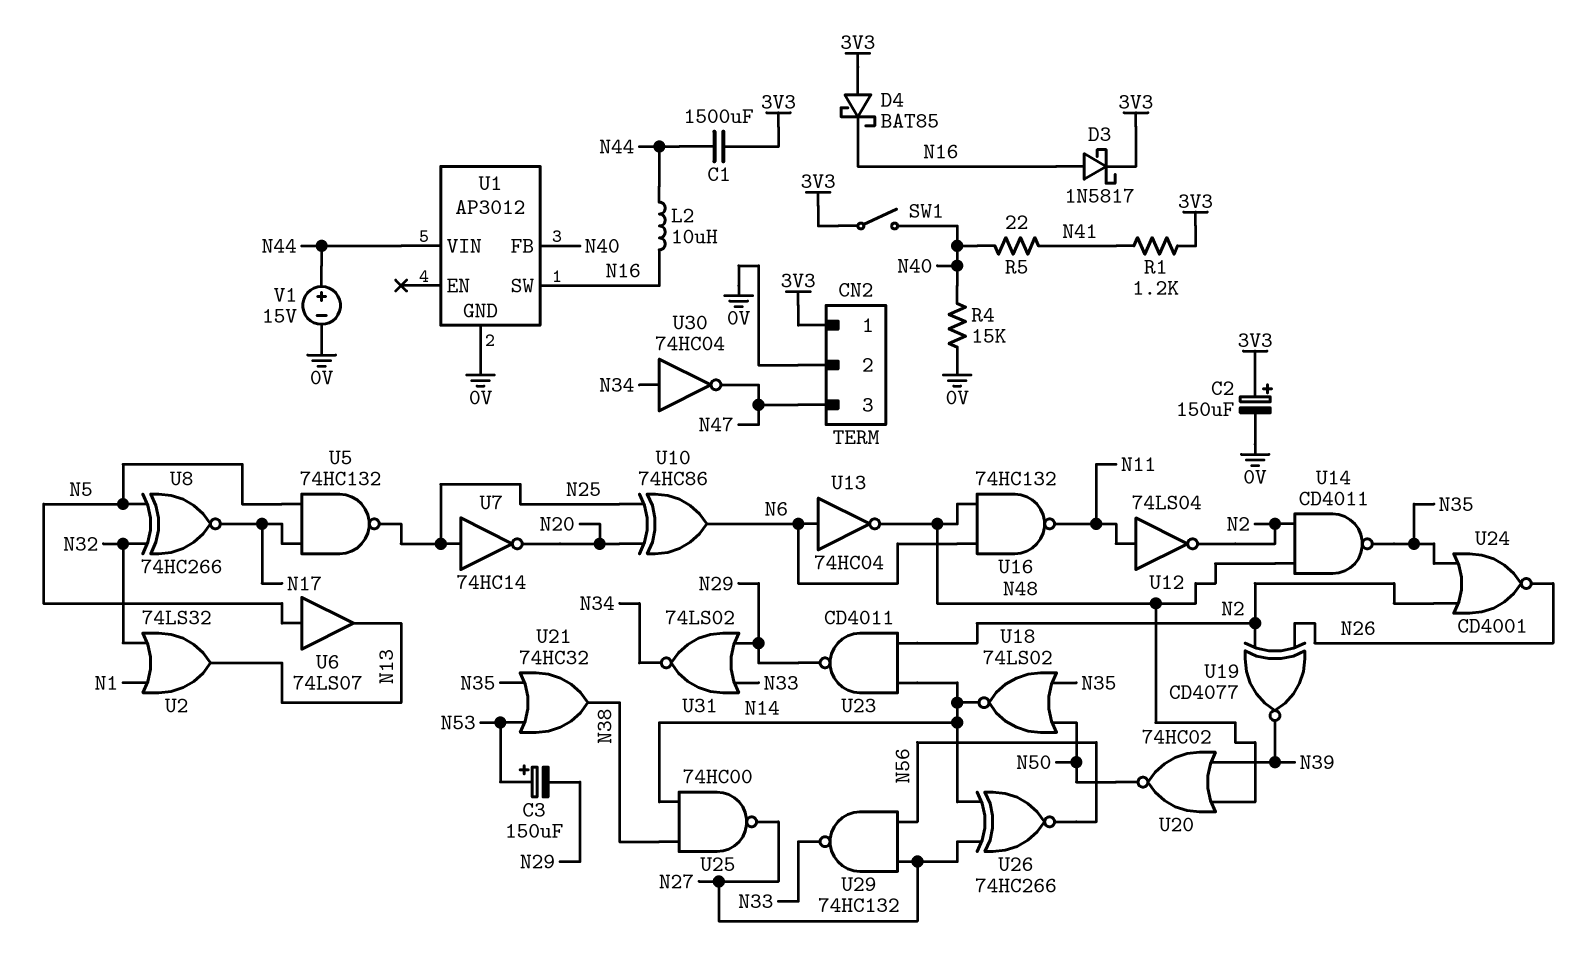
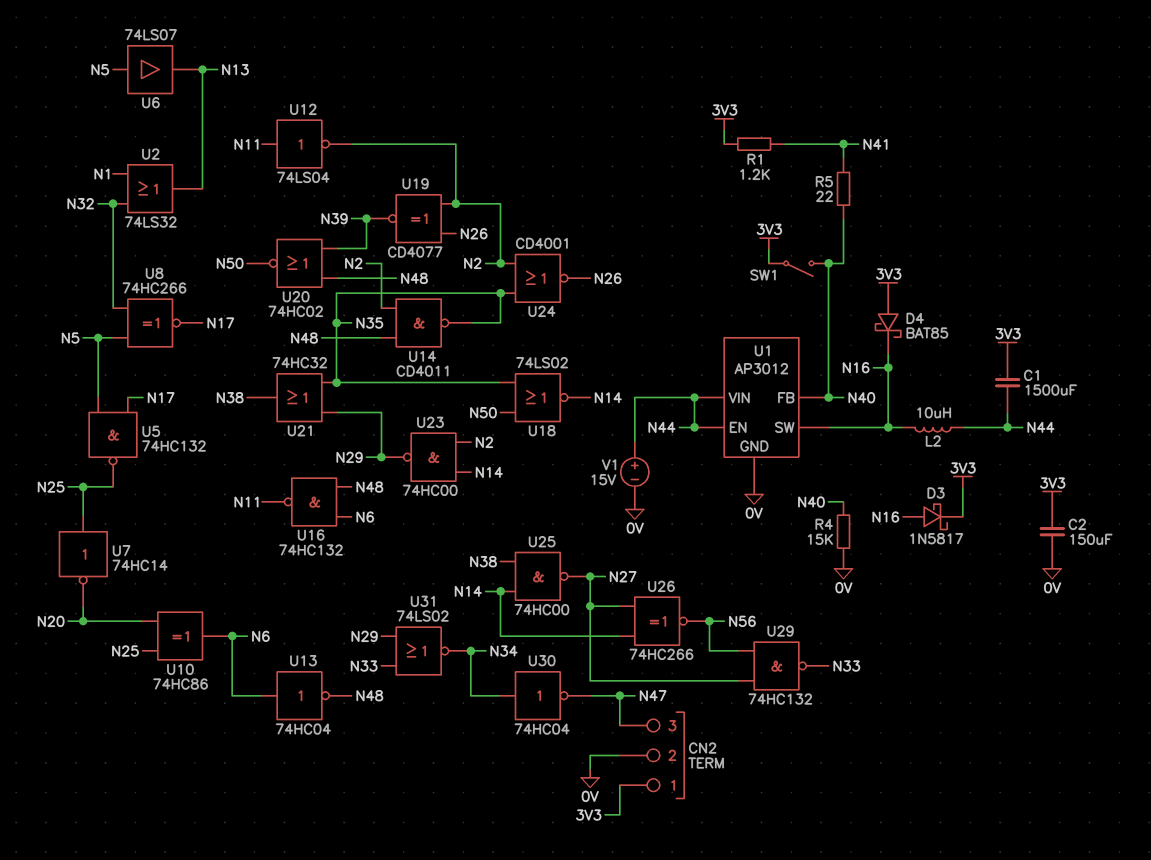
C2: 150uF (plus 3V3, minus 0V) -> 150uF (0V, 3V3)
C3: 150uF (plus N53, minus N29) -> none
U1 pin EN: none -> N44
U21: OR 74HC32 (in N35, in N53, out N38) -> OR 74HC32 (in N29, in N35, out N38)
U23: NAND CD4011 (in N2, in N14, out N29) -> NAND 74HC00 (in N2, in N14, out N29)

